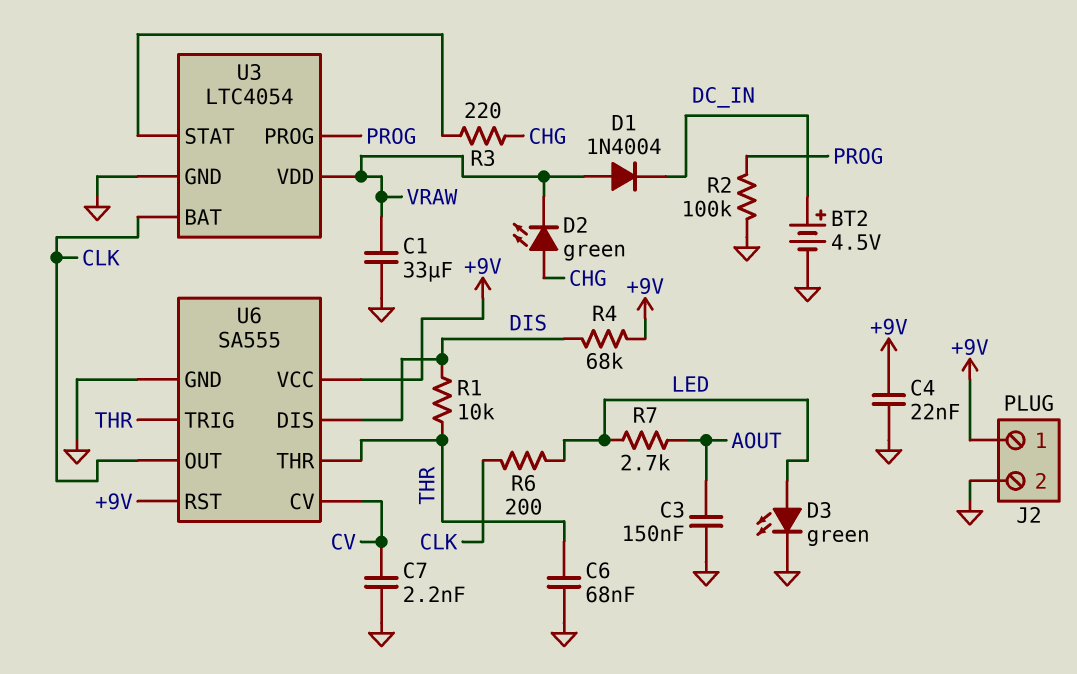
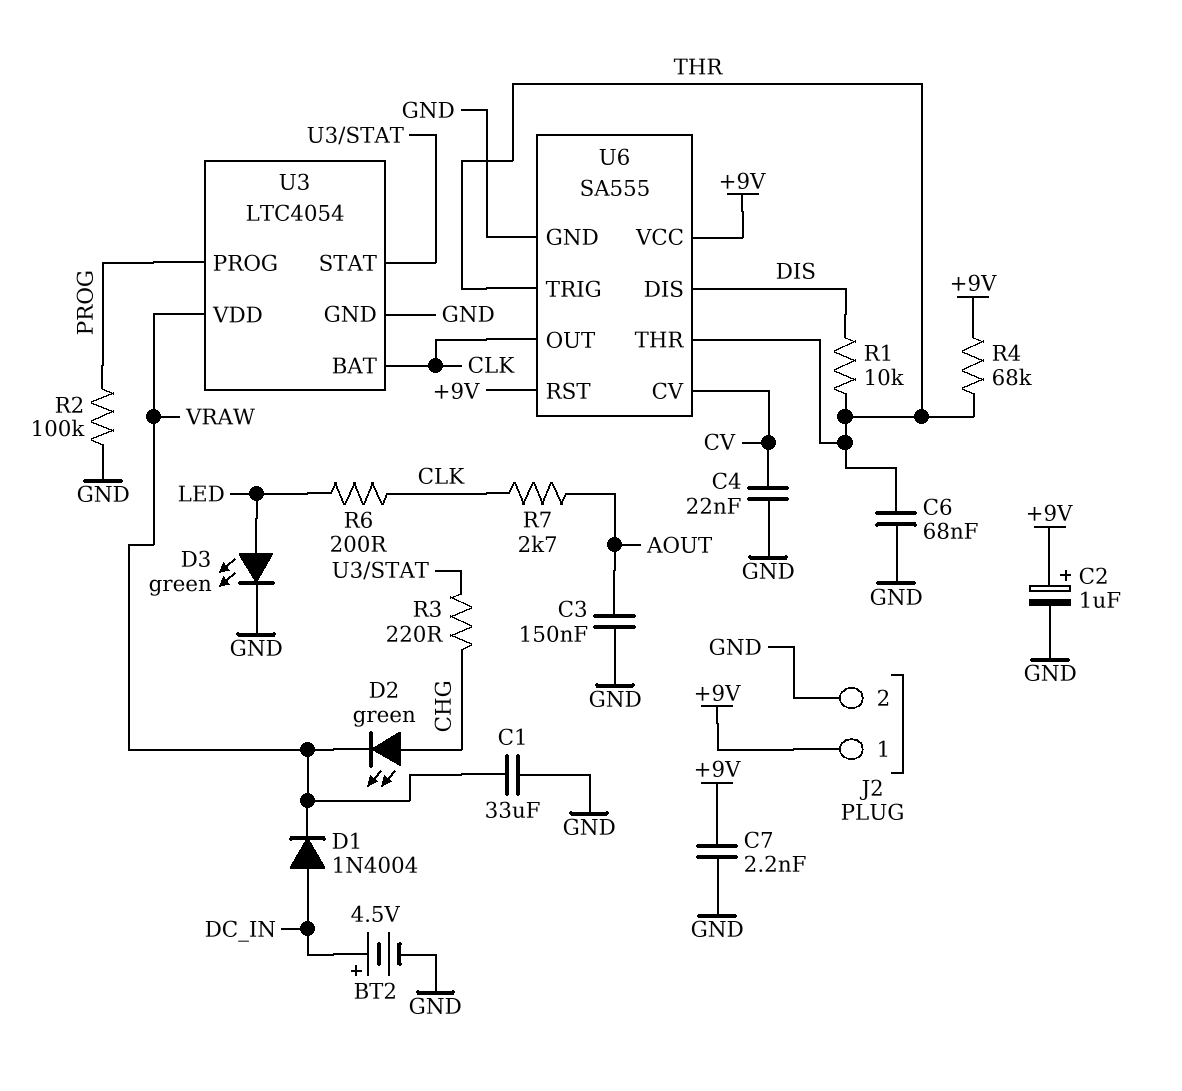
C2: none -> 1uF (plus +9V, minus GND)
C4: 22nF (+9V, GND) -> 22nF (CV, GND)
C7: 2.2nF (CV, GND) -> 2.2nF (+9V, GND)
D1: diode 1N4004 (A VRAW, K DC_IN) -> diode 1N4004 (A DC_IN, K VRAW)
R4: 68k (+9V, DIS) -> 68k (+9V, THR)
R7: 2.7k (AOUT, LED) -> 2.7k (AOUT, CLK)

